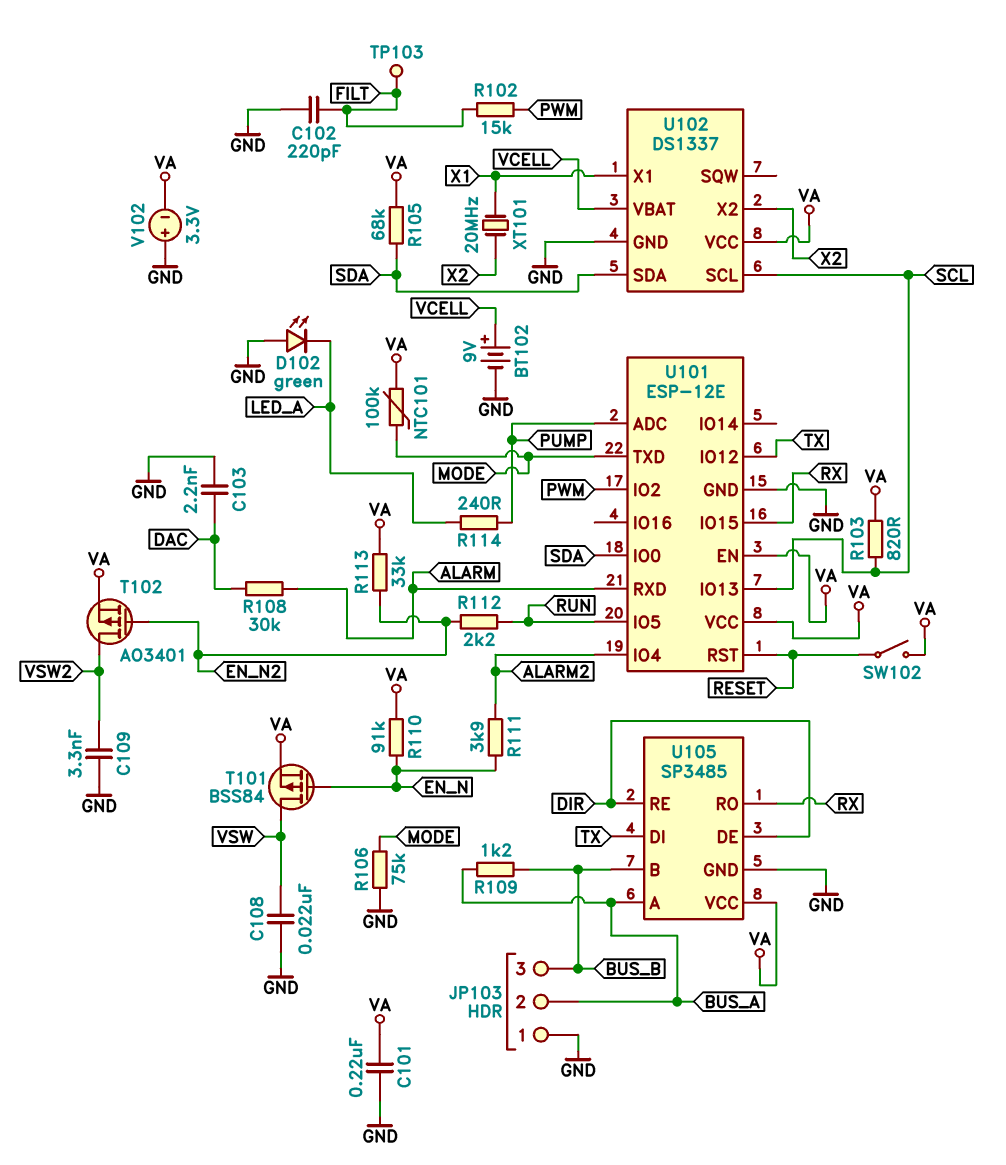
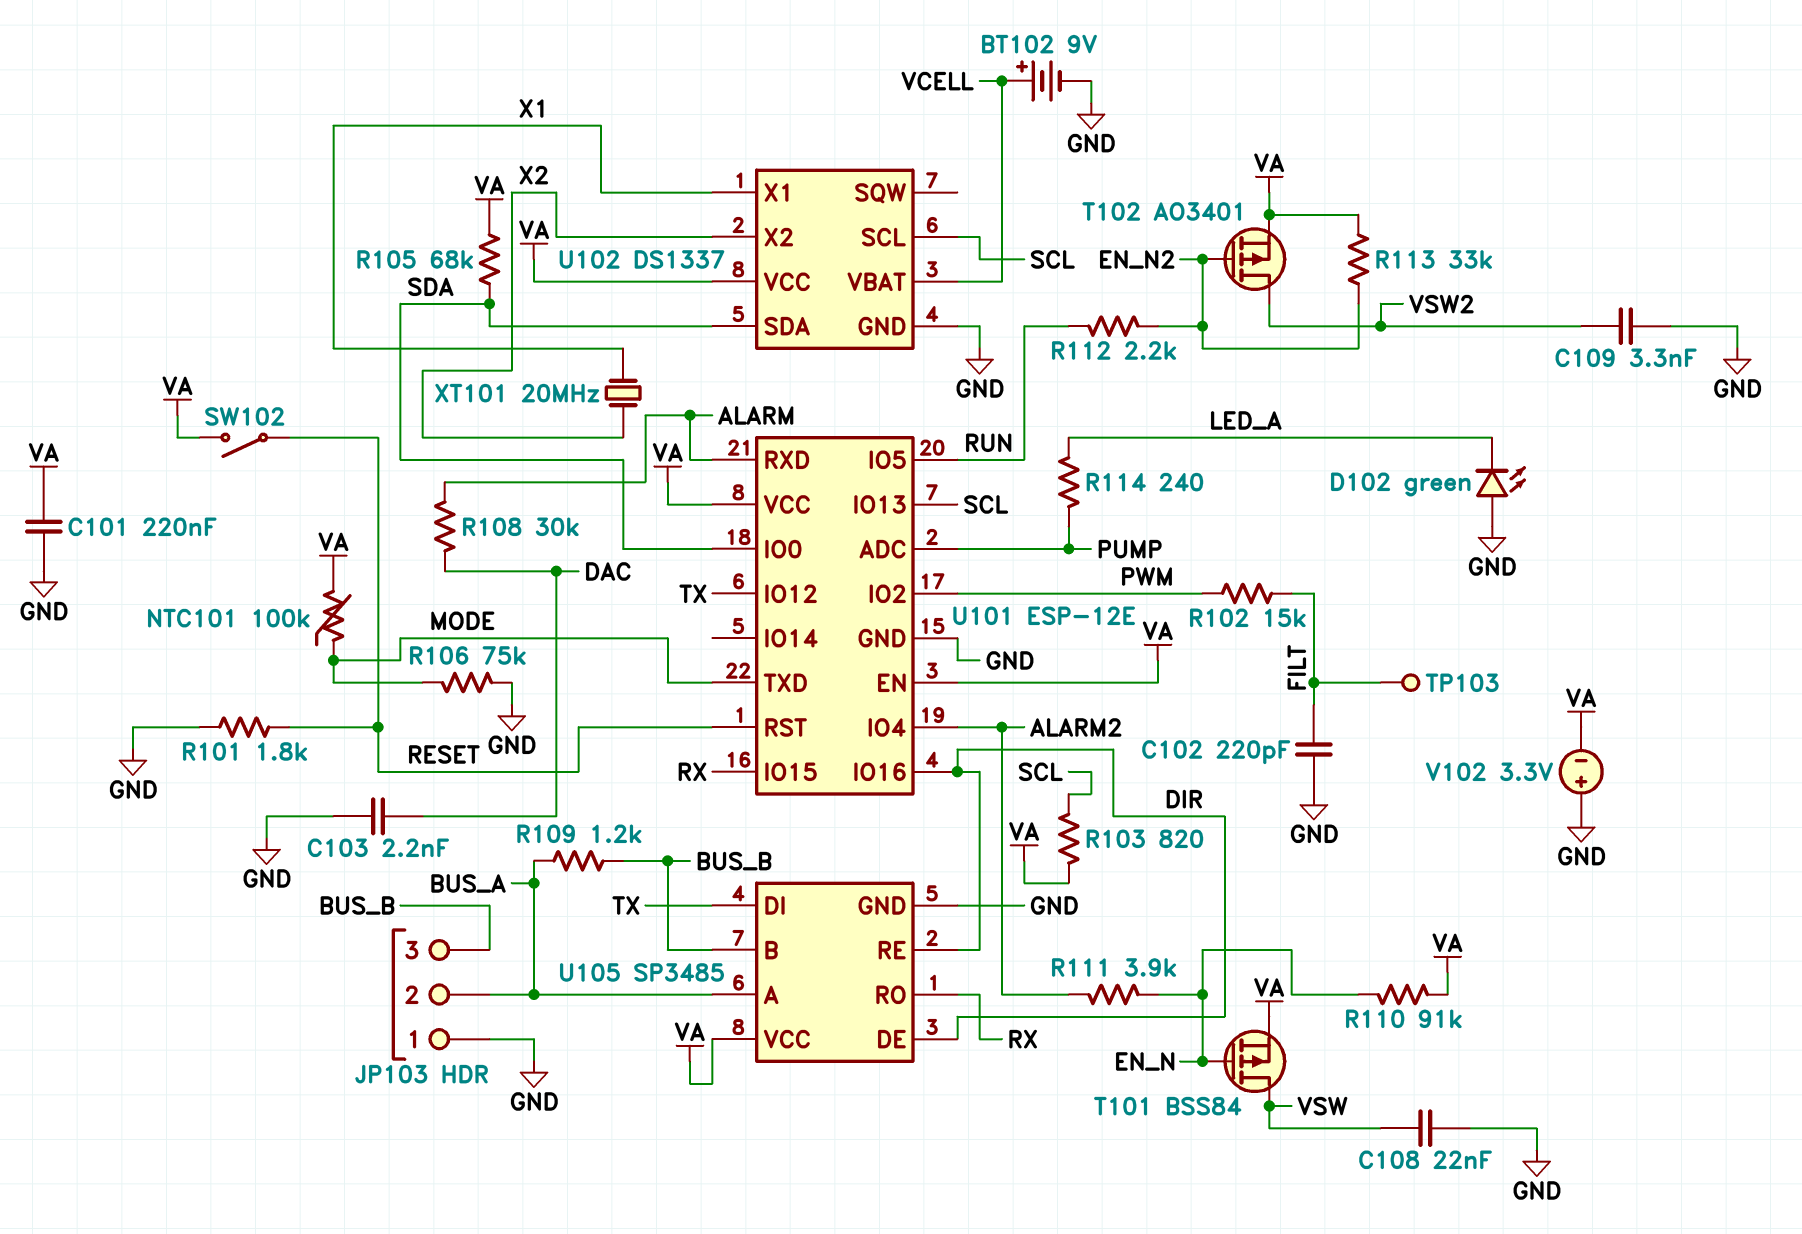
R101: none -> 1.8k (GND, RESET)
U101 pin IO16: none -> DIR

